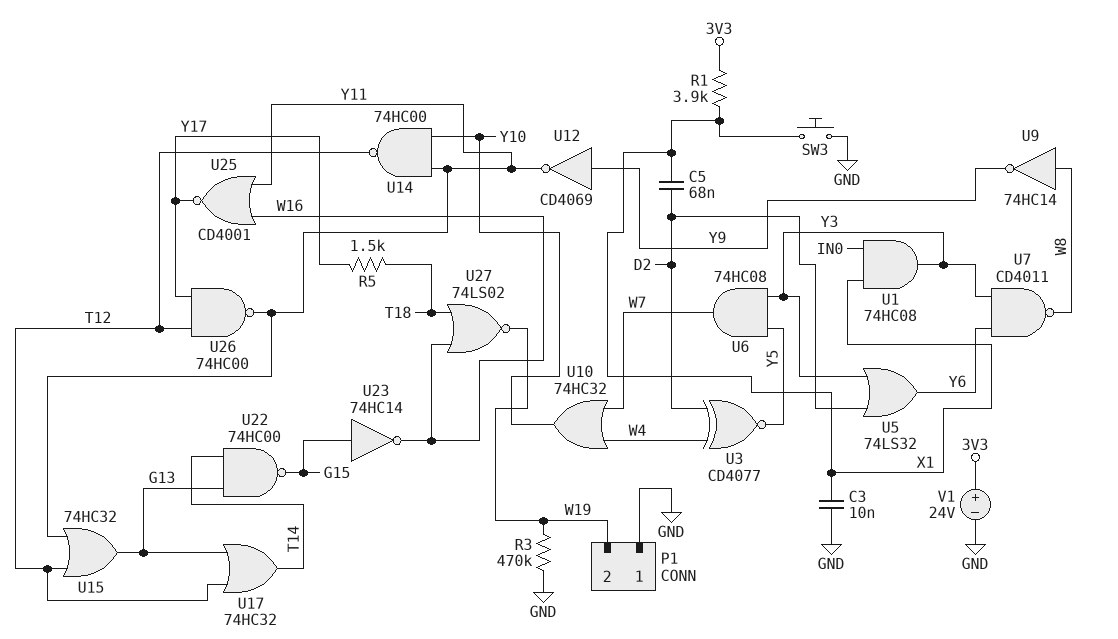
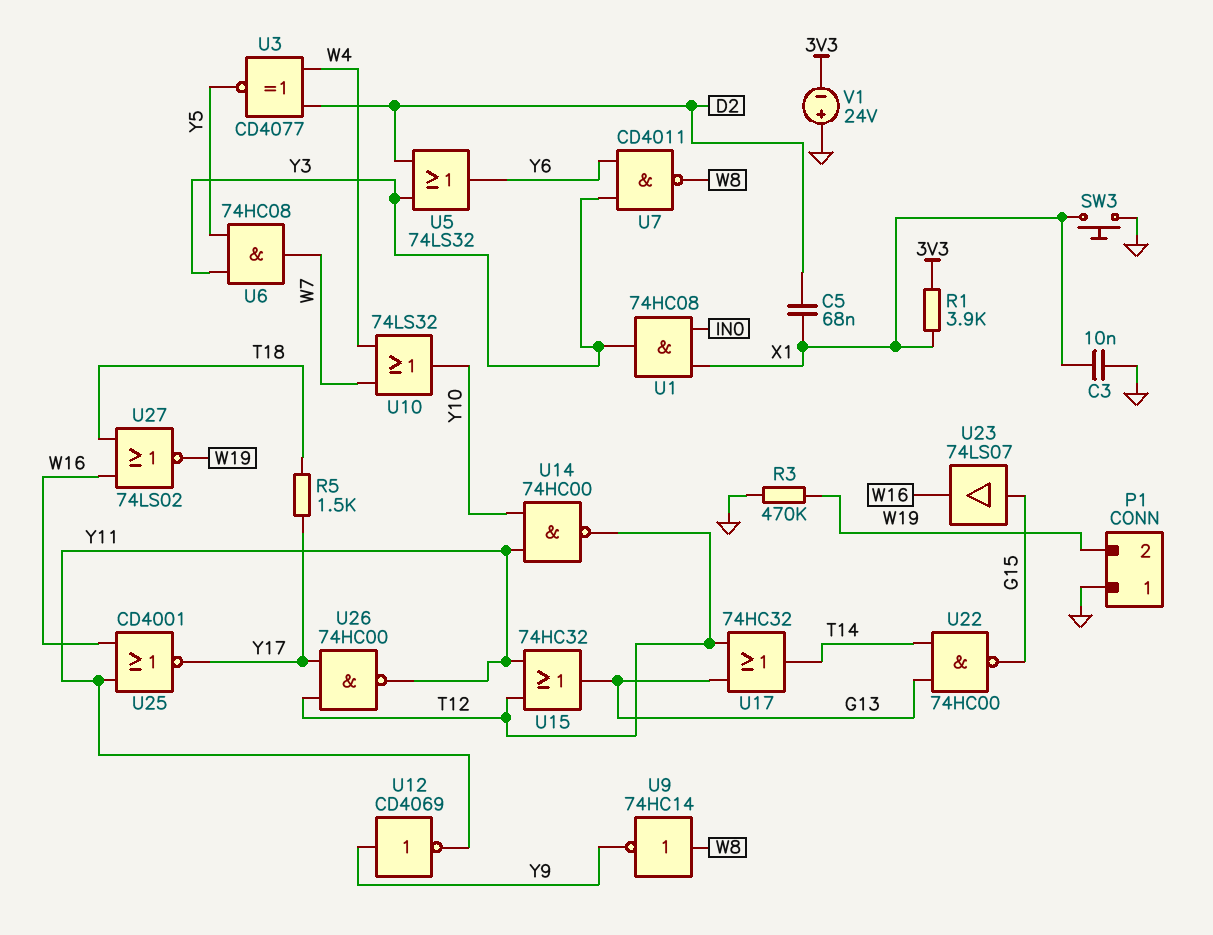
U10: OR 74HC32 (in W4, in W7, out Y10) -> OR 74LS32 (in W4, in W7, out Y10)
U23: NOT 74HC14 (in G15, out W16) -> buffer 74LS07 (in G15, out W16)
V1: 24V (plus 3V3, minus GND) -> 24V (plus GND, minus 3V3)

